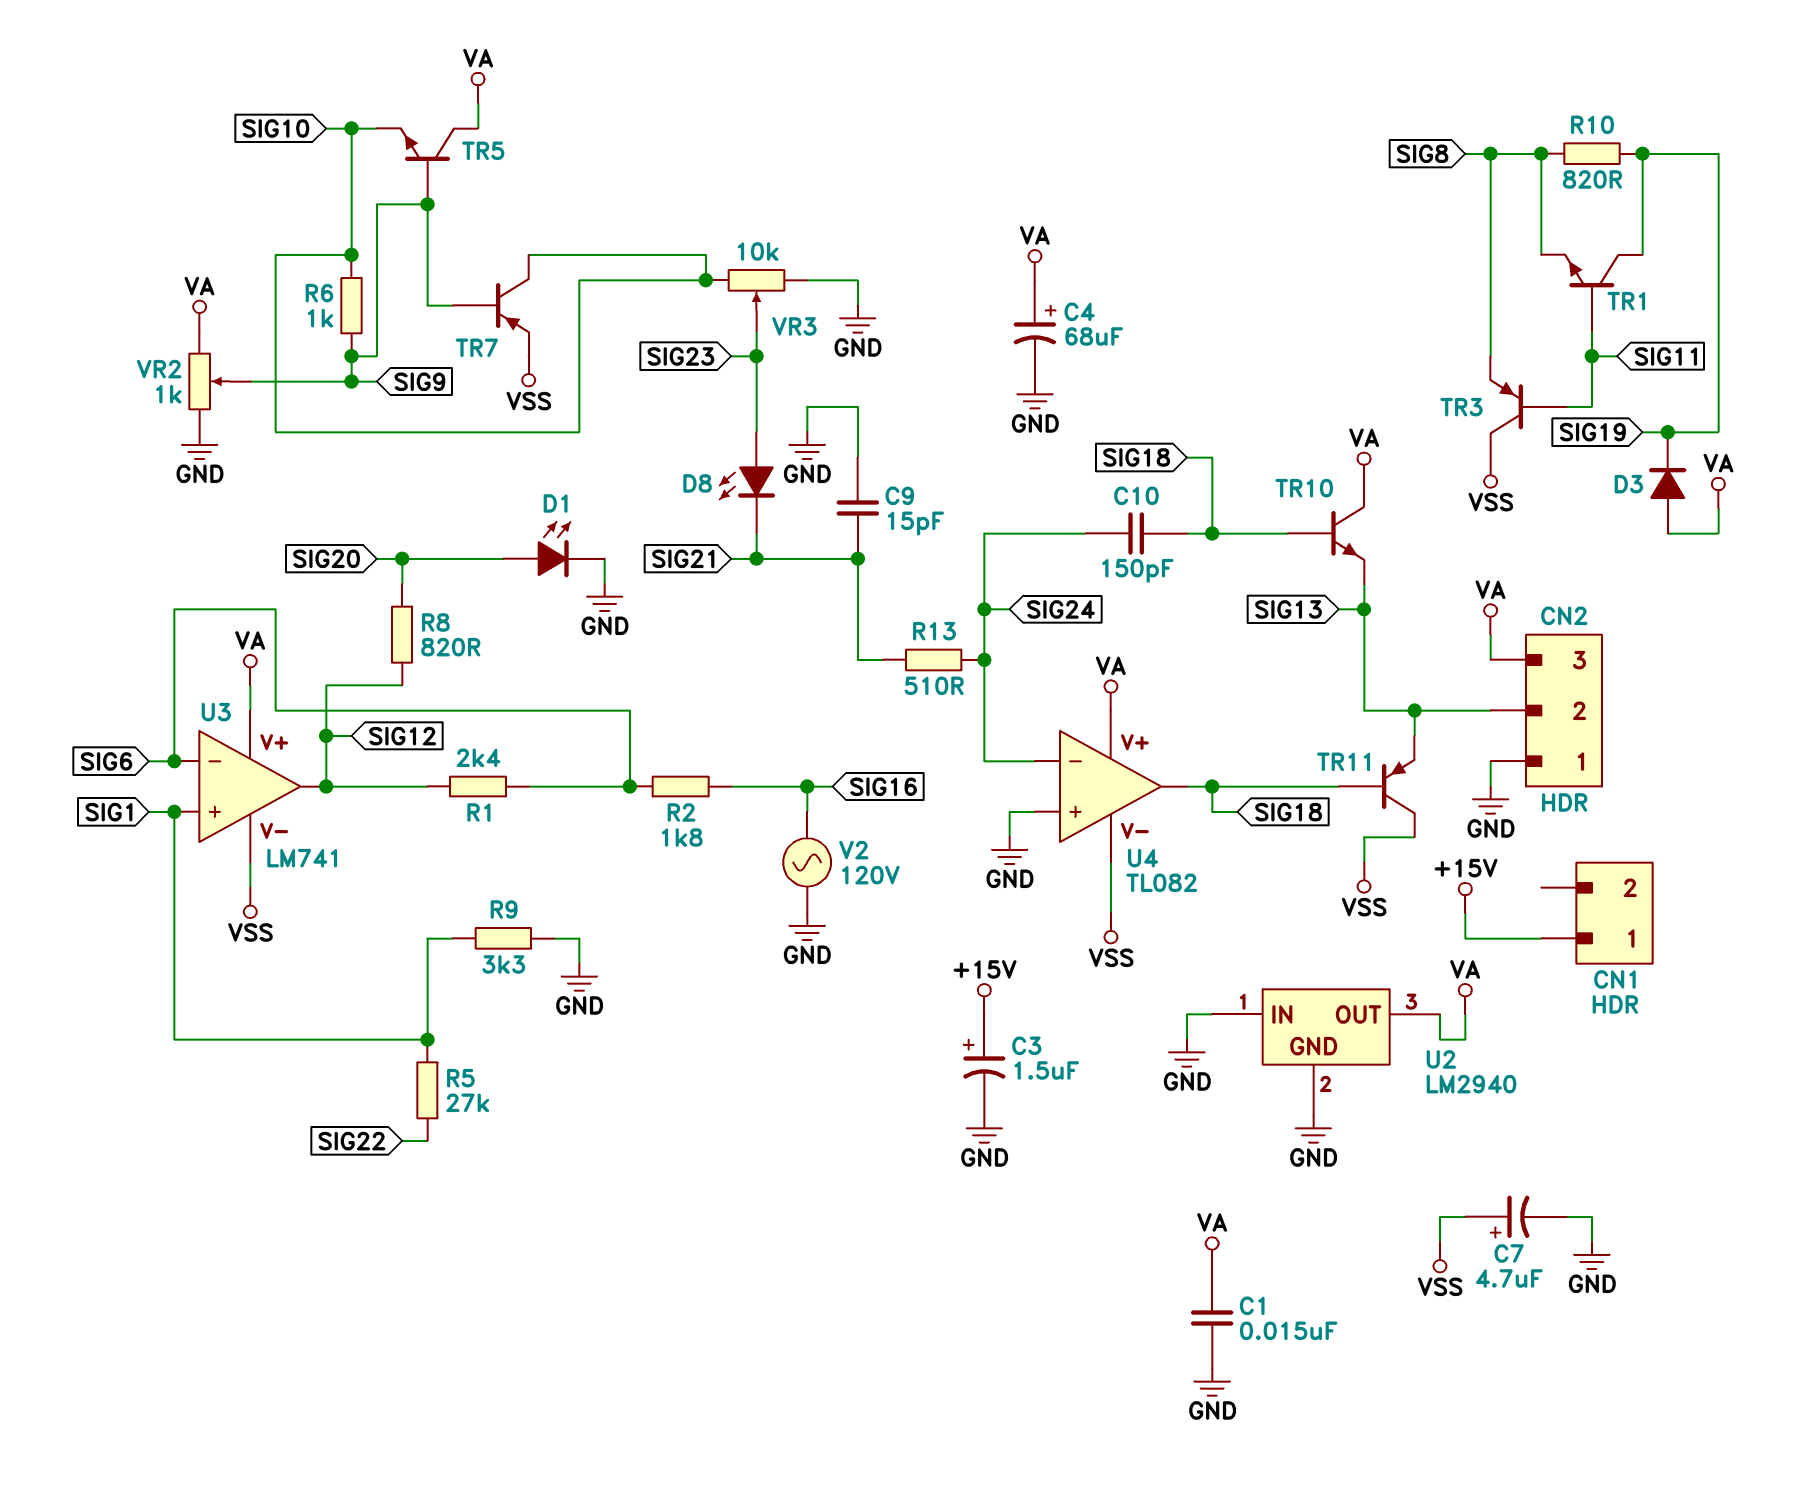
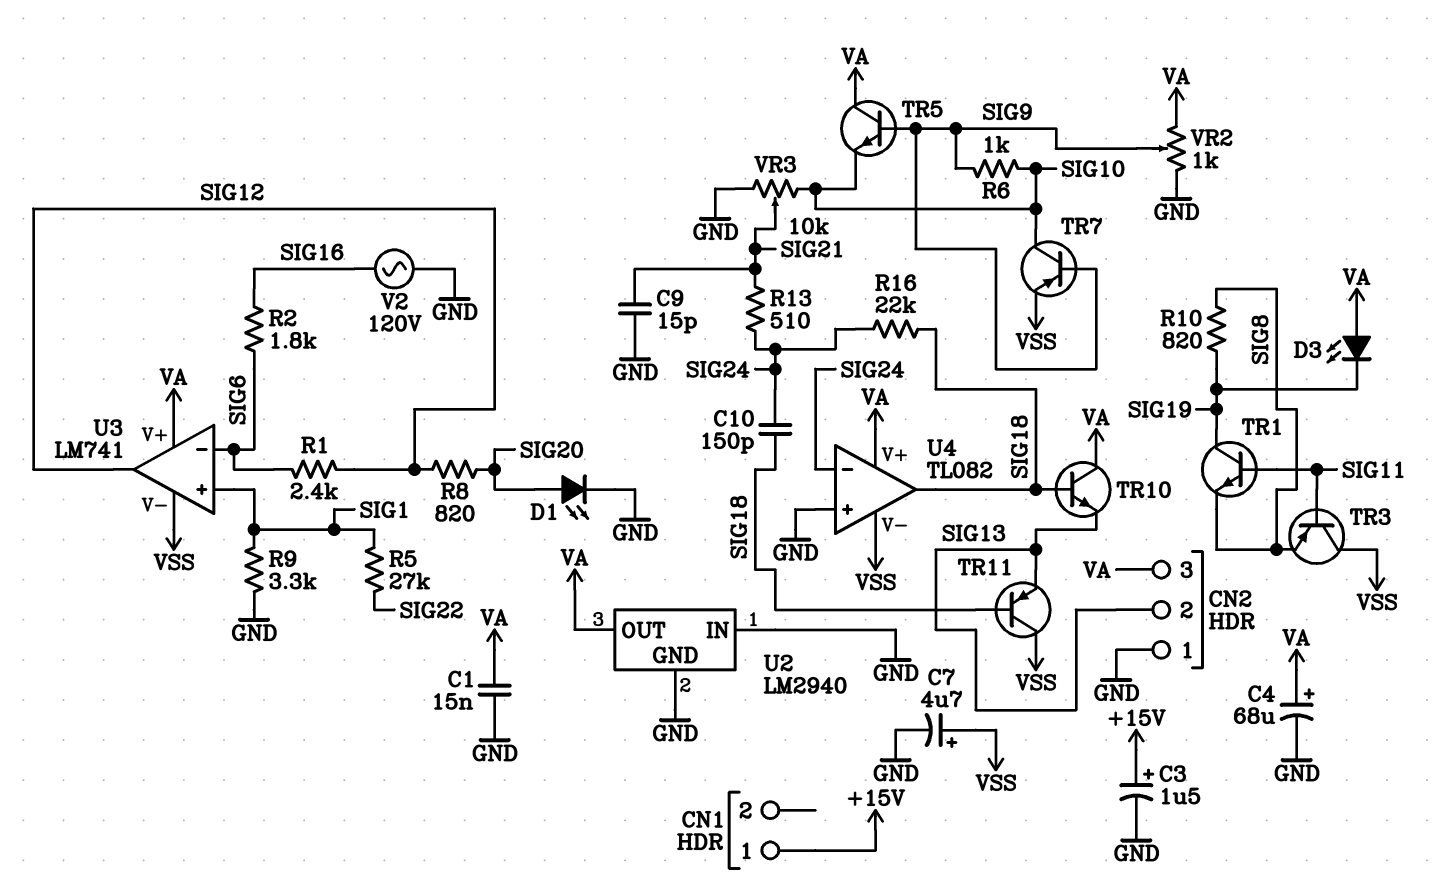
D3: diode (A VA, K SIG19) -> LED (A VA, K SIG19)
D8: LED (A SIG23, K SIG21) -> none
R16: none -> 22k (SIG18, SIG24)
VR3: 10k (GND, SIG10, wiper SIG23) -> 10k (GND, SIG10, wiper SIG21)

